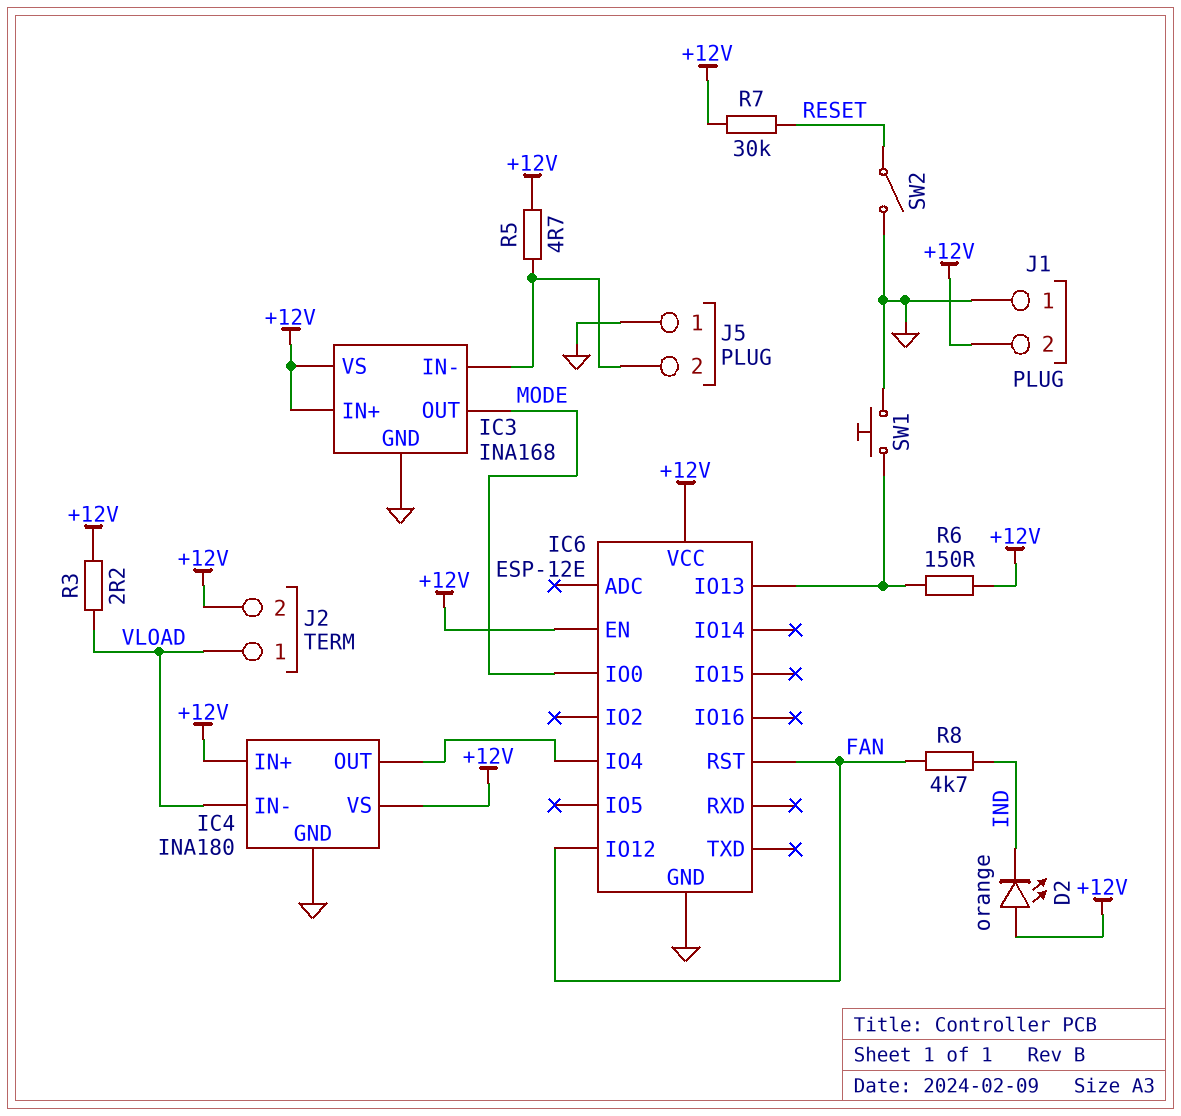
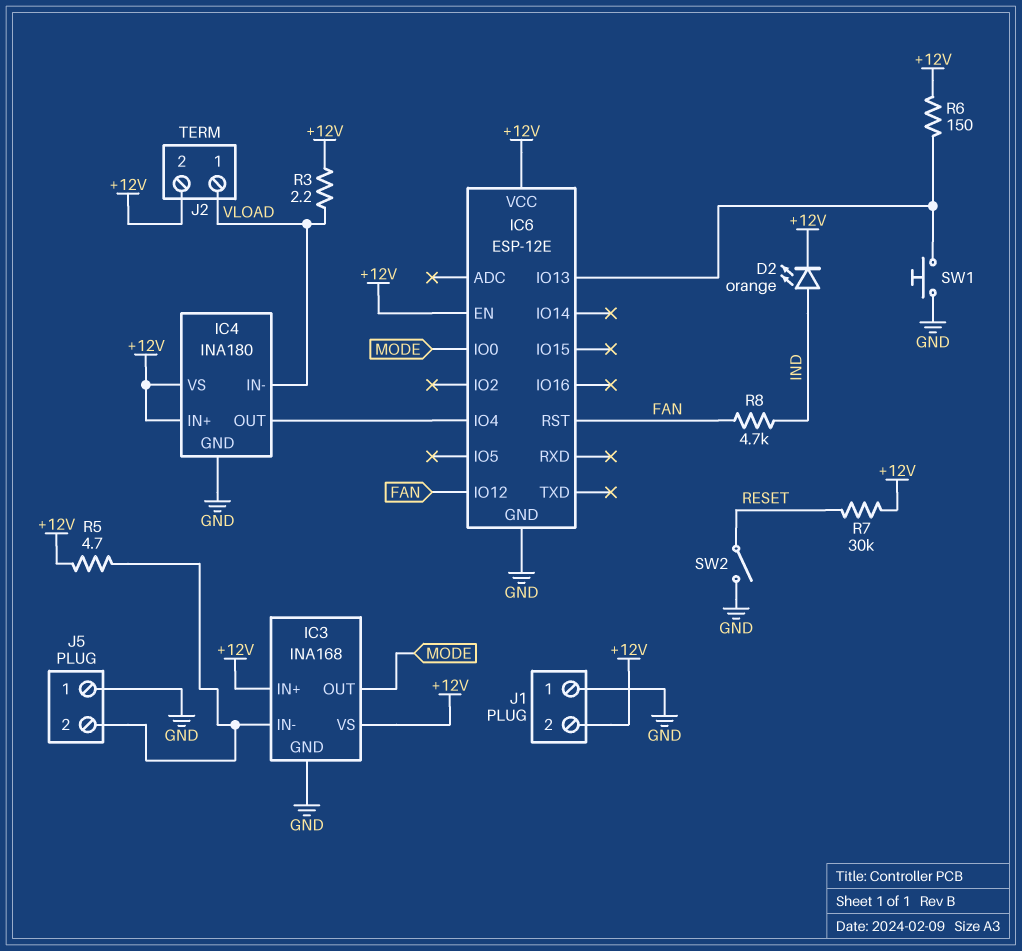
D2: LED orange (A +12V, K IND) -> LED orange (A IND, K +12V)

